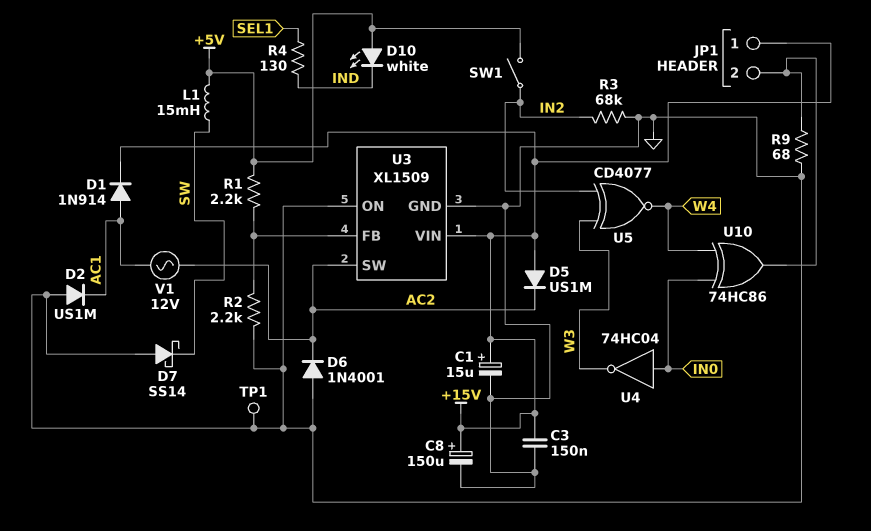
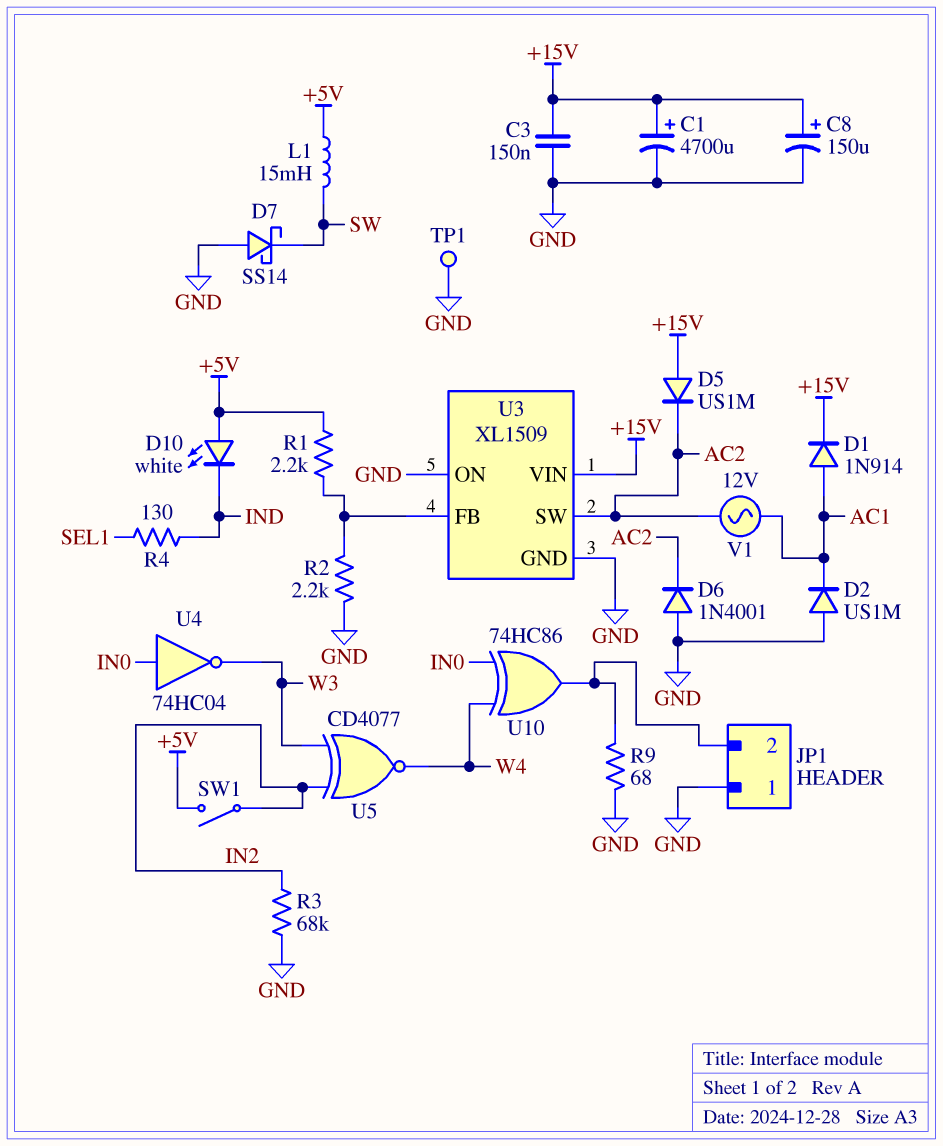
C1: 15uF (plus +15V, minus GND) -> 4700uF (plus +15V, minus GND)
JP1 pin 1: +15V -> GND

